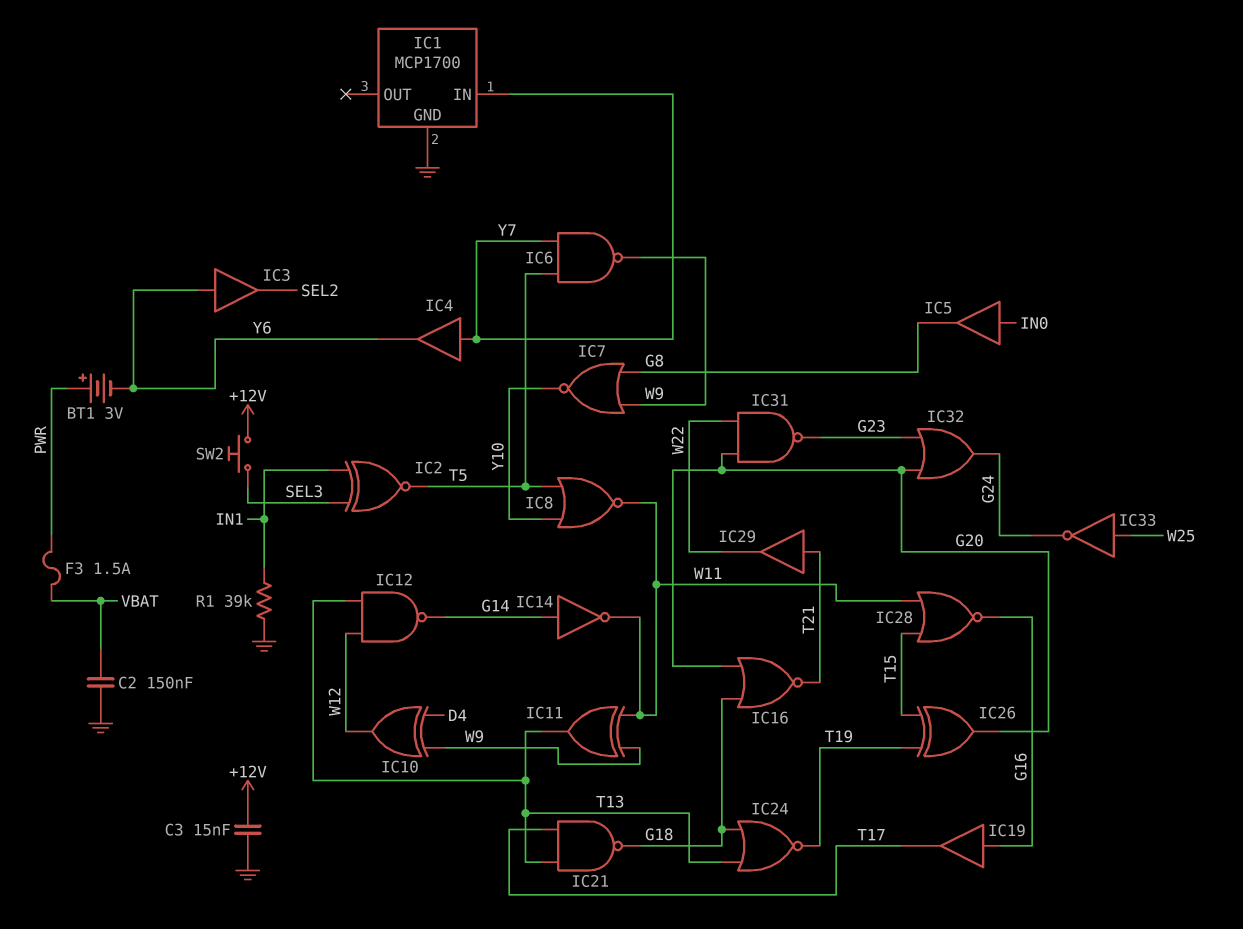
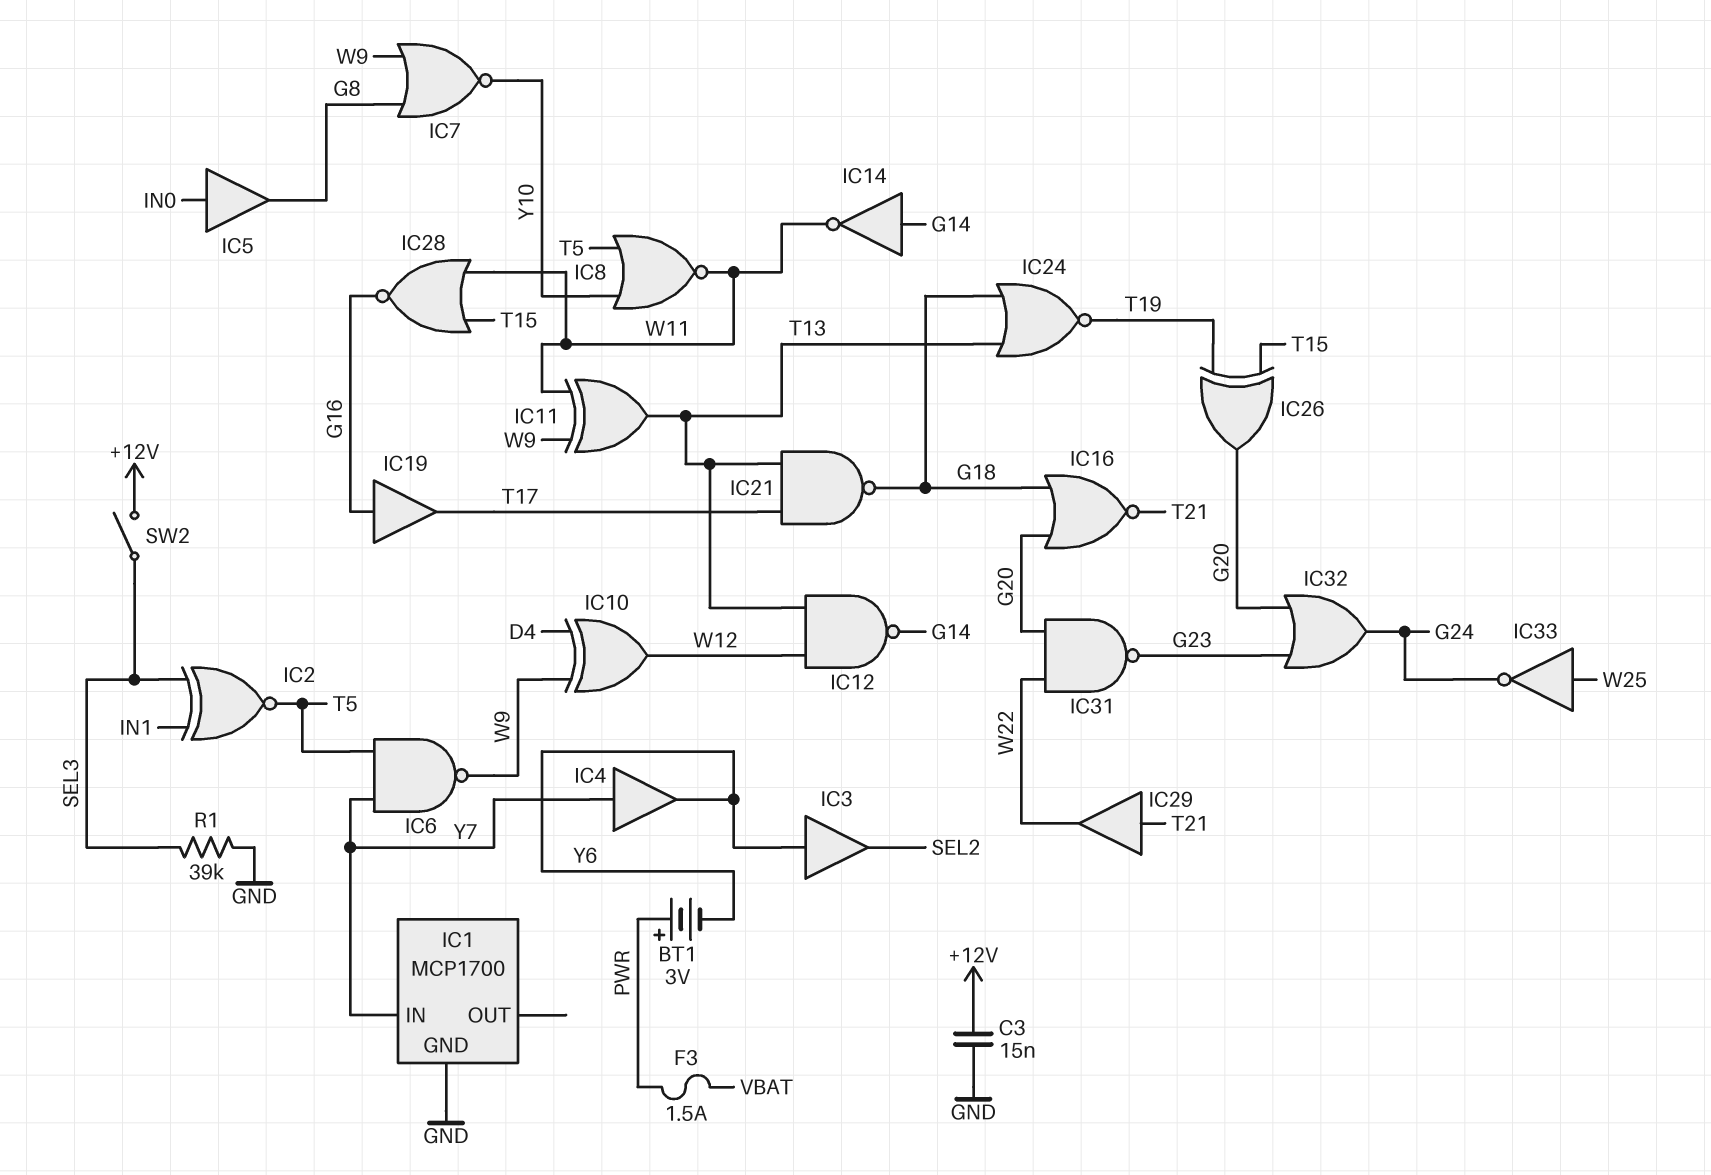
C2: 150nF (GND, VBAT) -> none
R1: 39k (GND, IN1) -> 39k (GND, SEL3)
SW2: button (+12V, SEL3) -> switch (+12V, SEL3)

